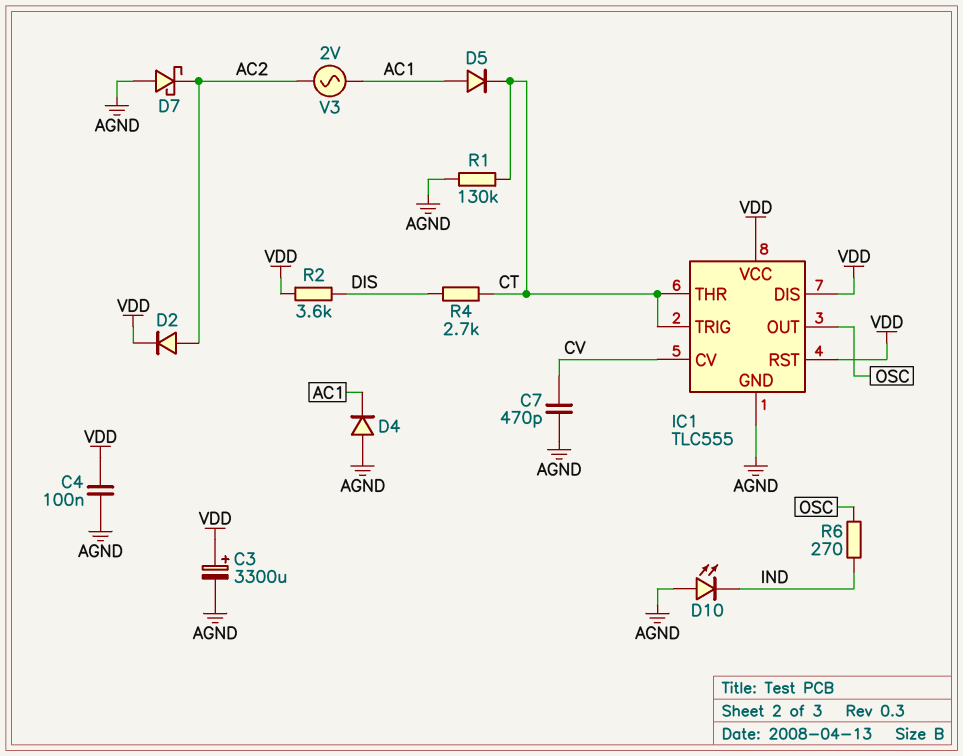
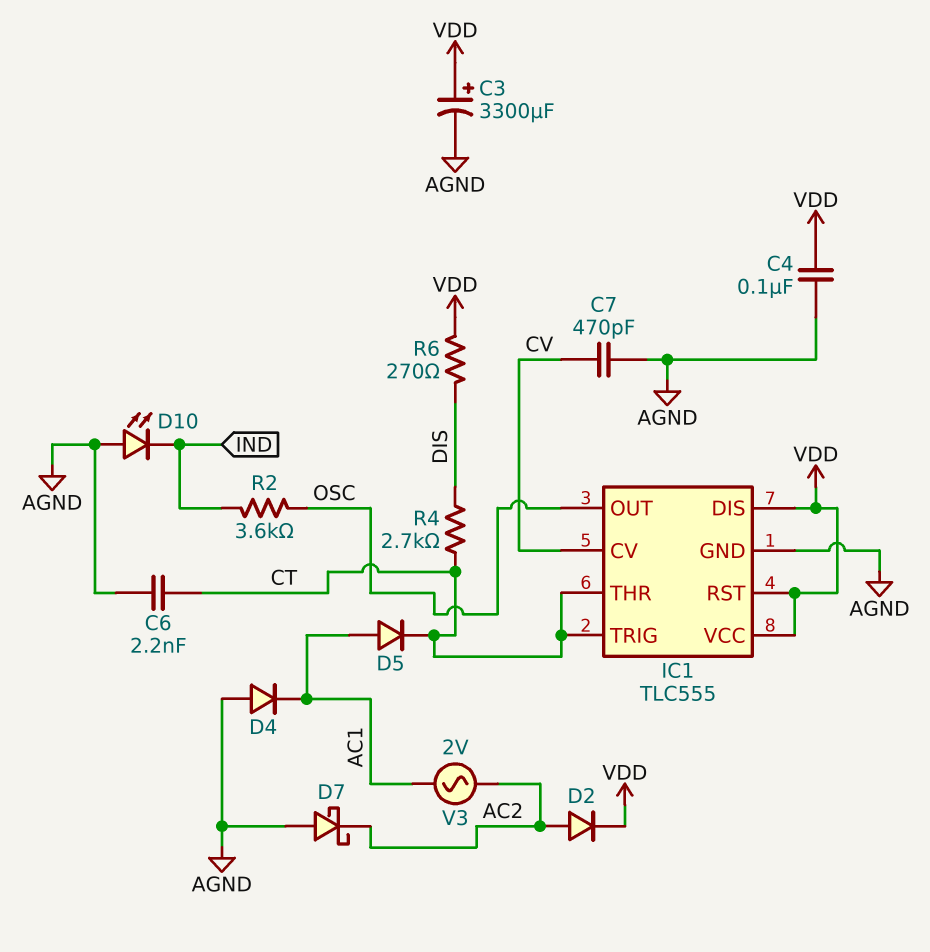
C6: none -> 2.2nF (AGND, CT)
R1: 130k (AGND, CT) -> none
R2: 3.6k (DIS, VDD) -> 3.6k (IND, OSC)
R6: 270 (IND, OSC) -> 270 (DIS, VDD)

